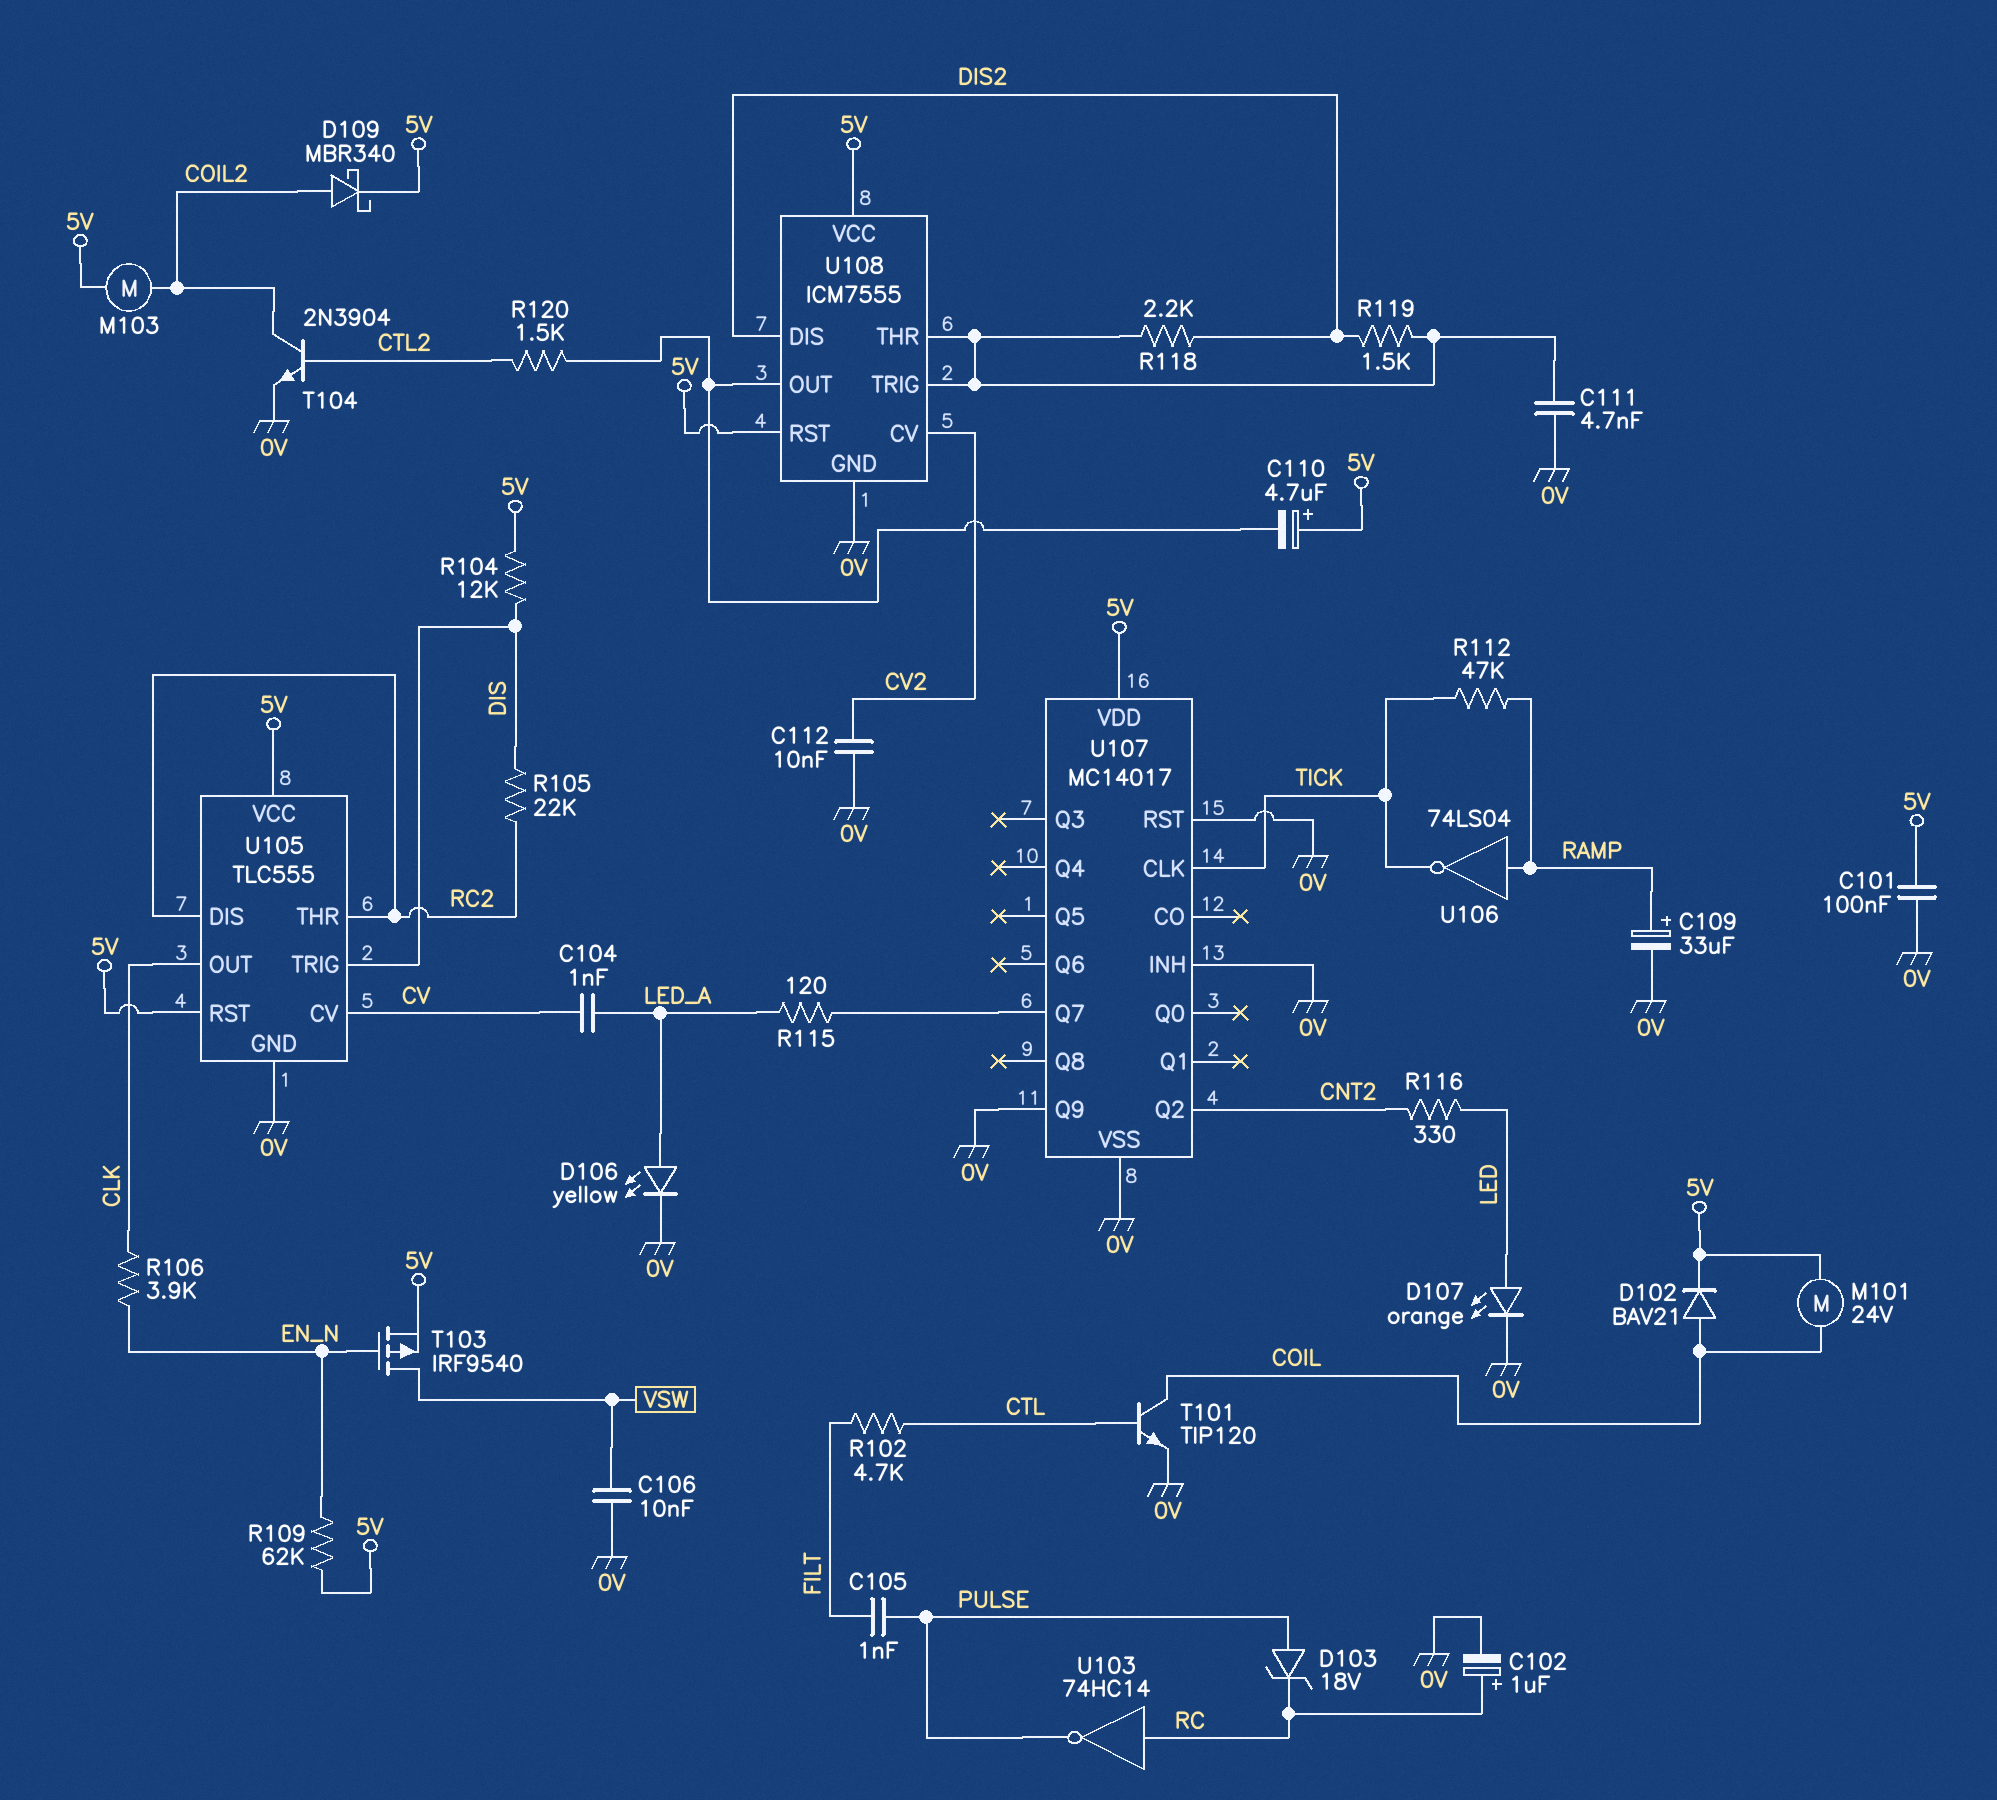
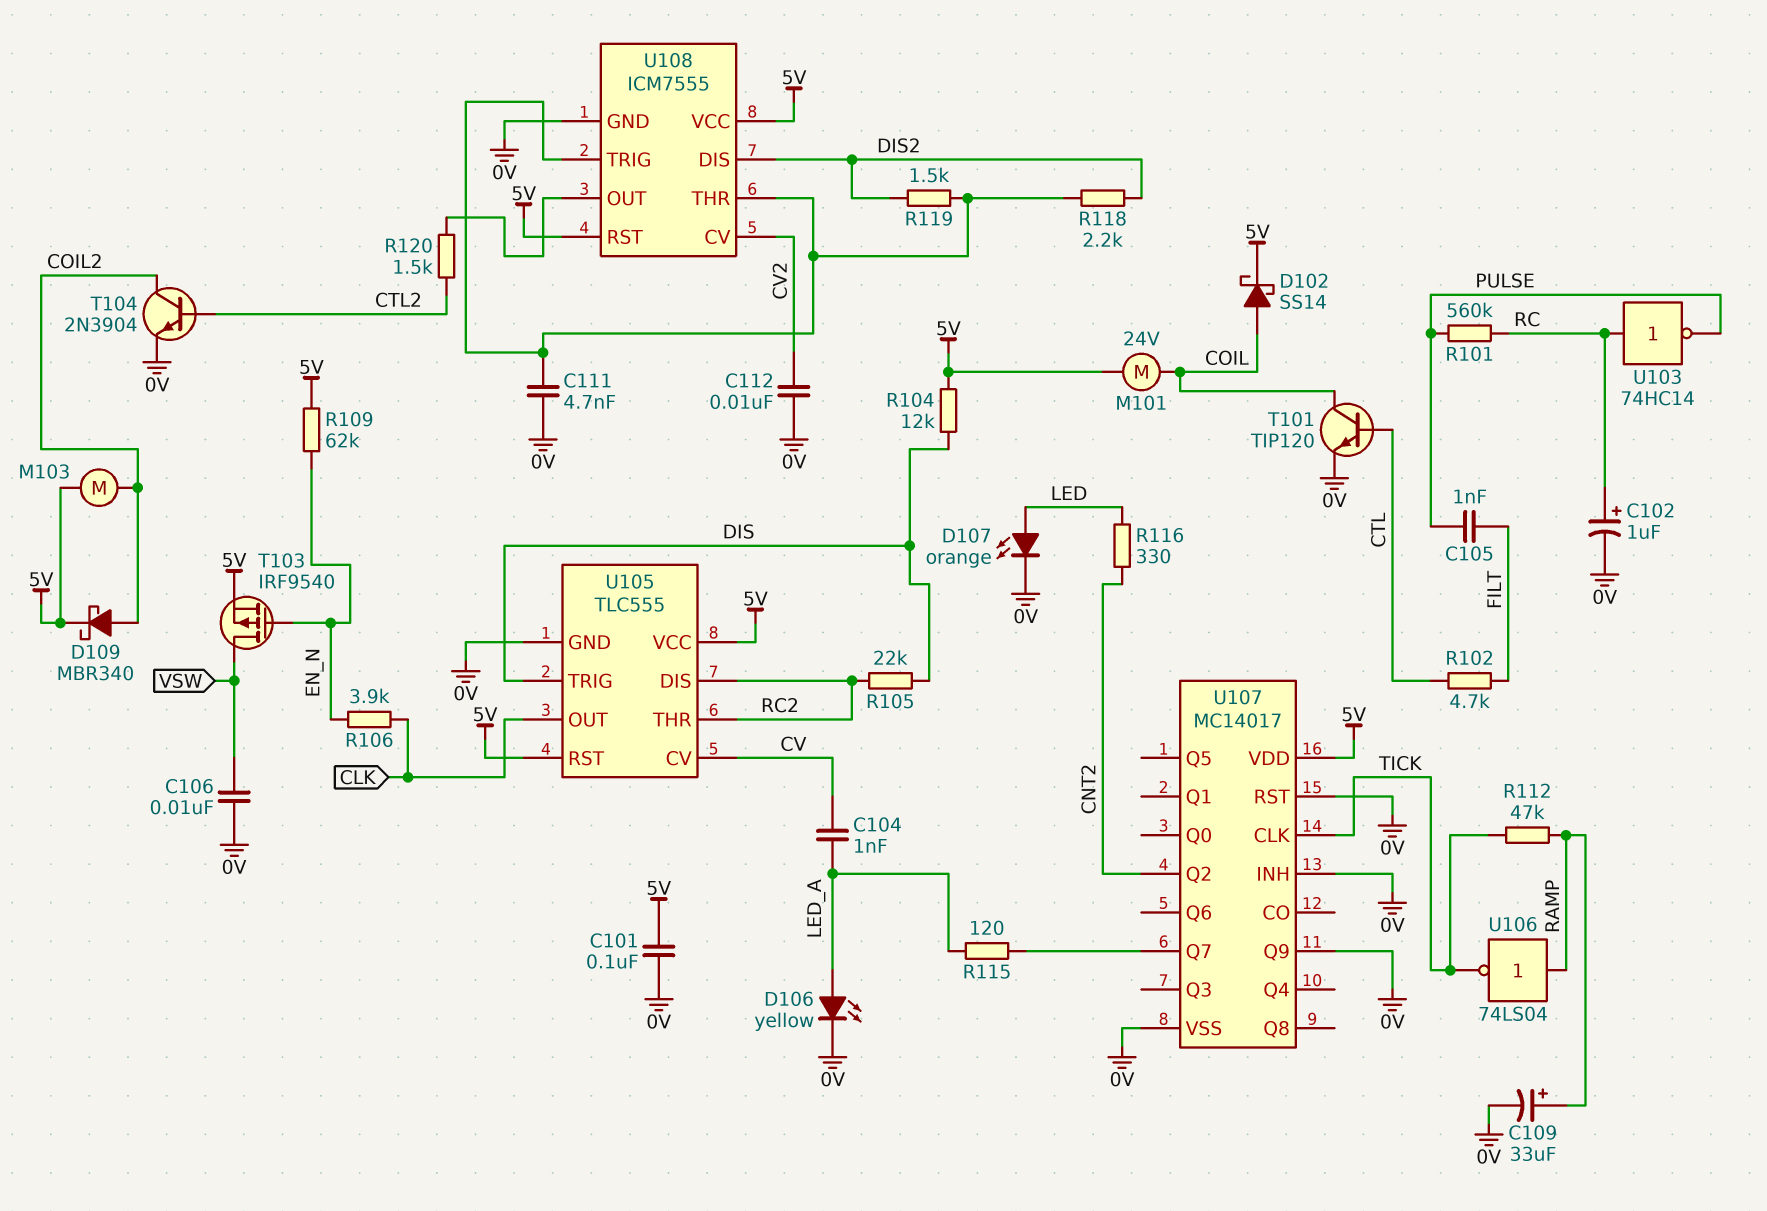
C110: 4.7uF (plus 5V, minus U108/OUT) -> none
D102: diode BAV21 (A COIL, K 5V) -> schottky SS14 (A COIL, K 5V)
D103: zener 18V (A PULSE, K RC) -> none
R101: none -> 560k (PULSE, RC)

